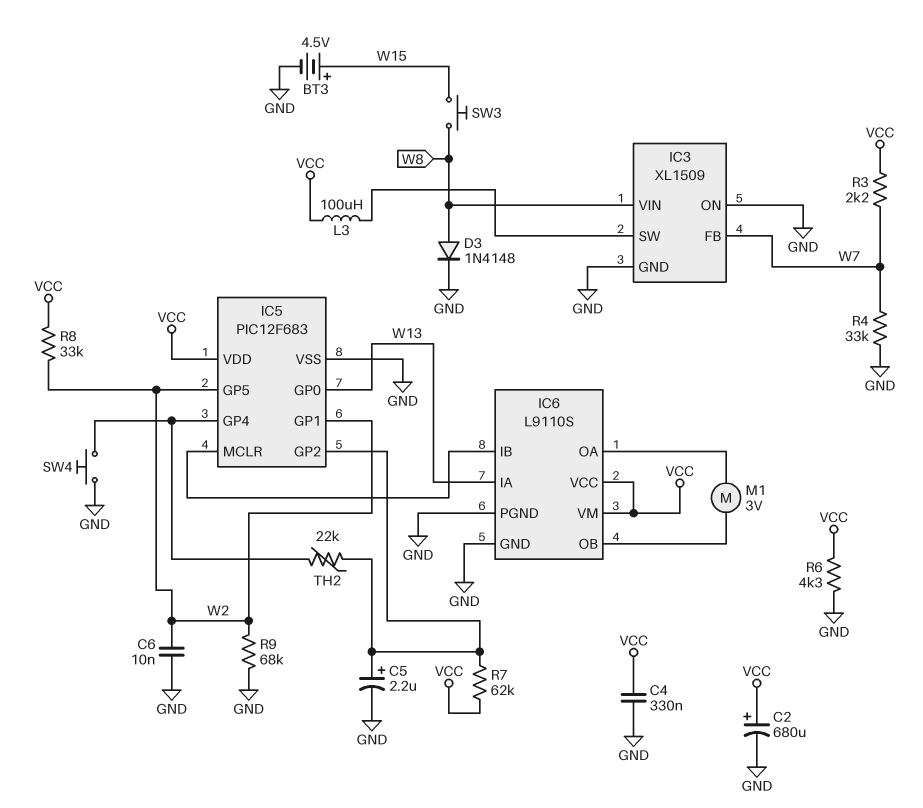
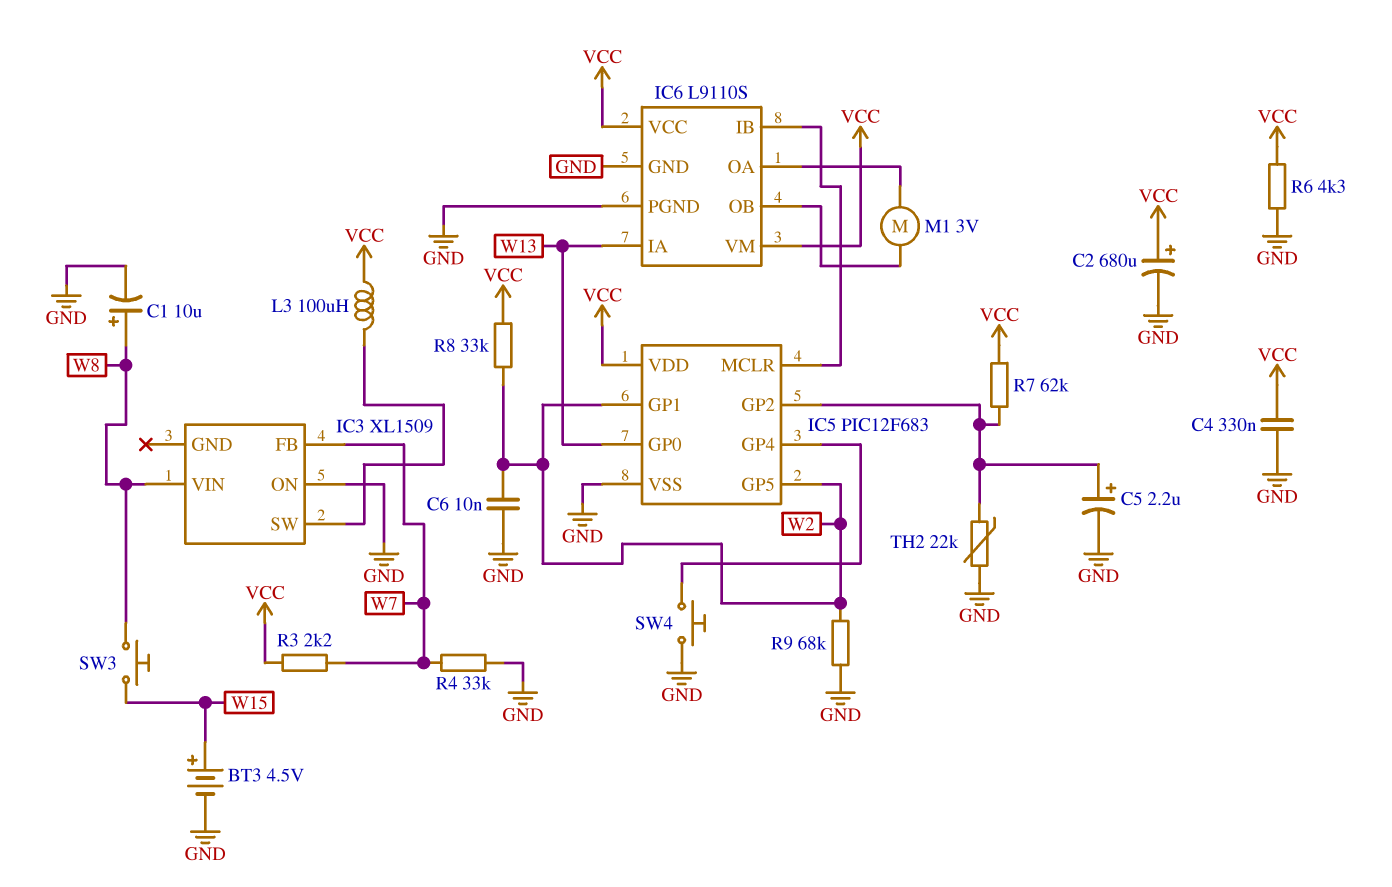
C1: none -> 10uF (plus W8, minus GND)
D3: diode 1N4148 (A W8, K GND) -> none
IC3 pin GND: GND -> none
TH2: 22k (IC5/GP2, IC5/GP4) -> 22k (GND, IC5/GP2)

